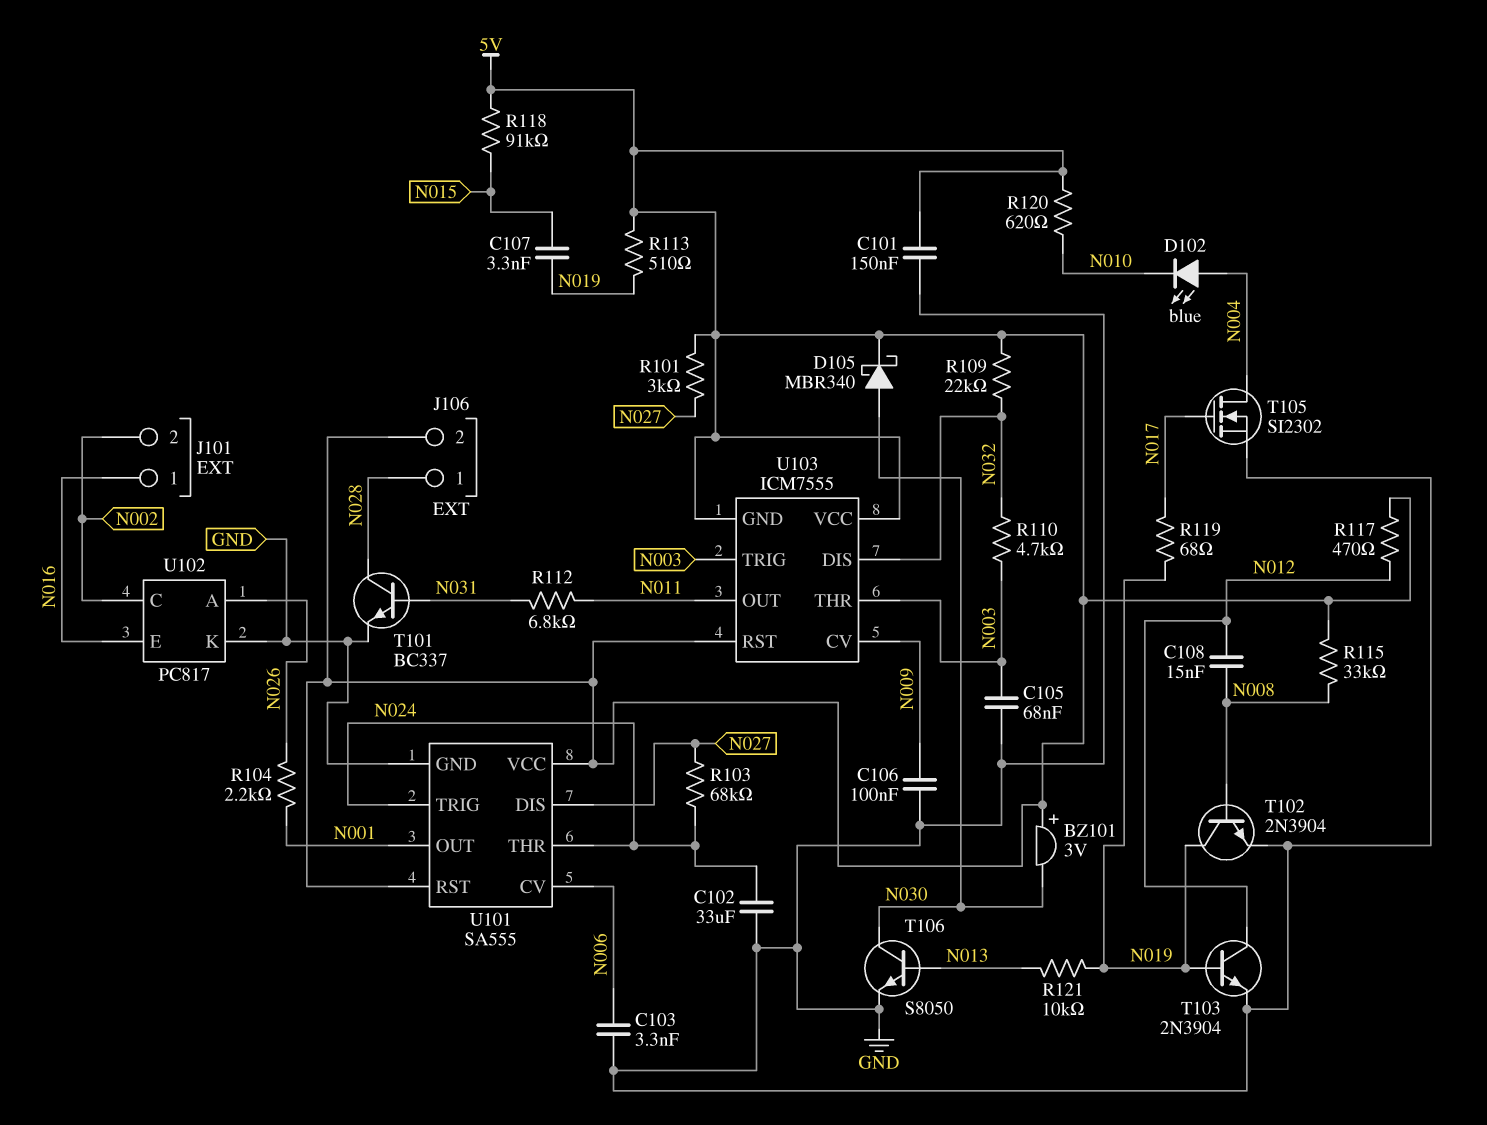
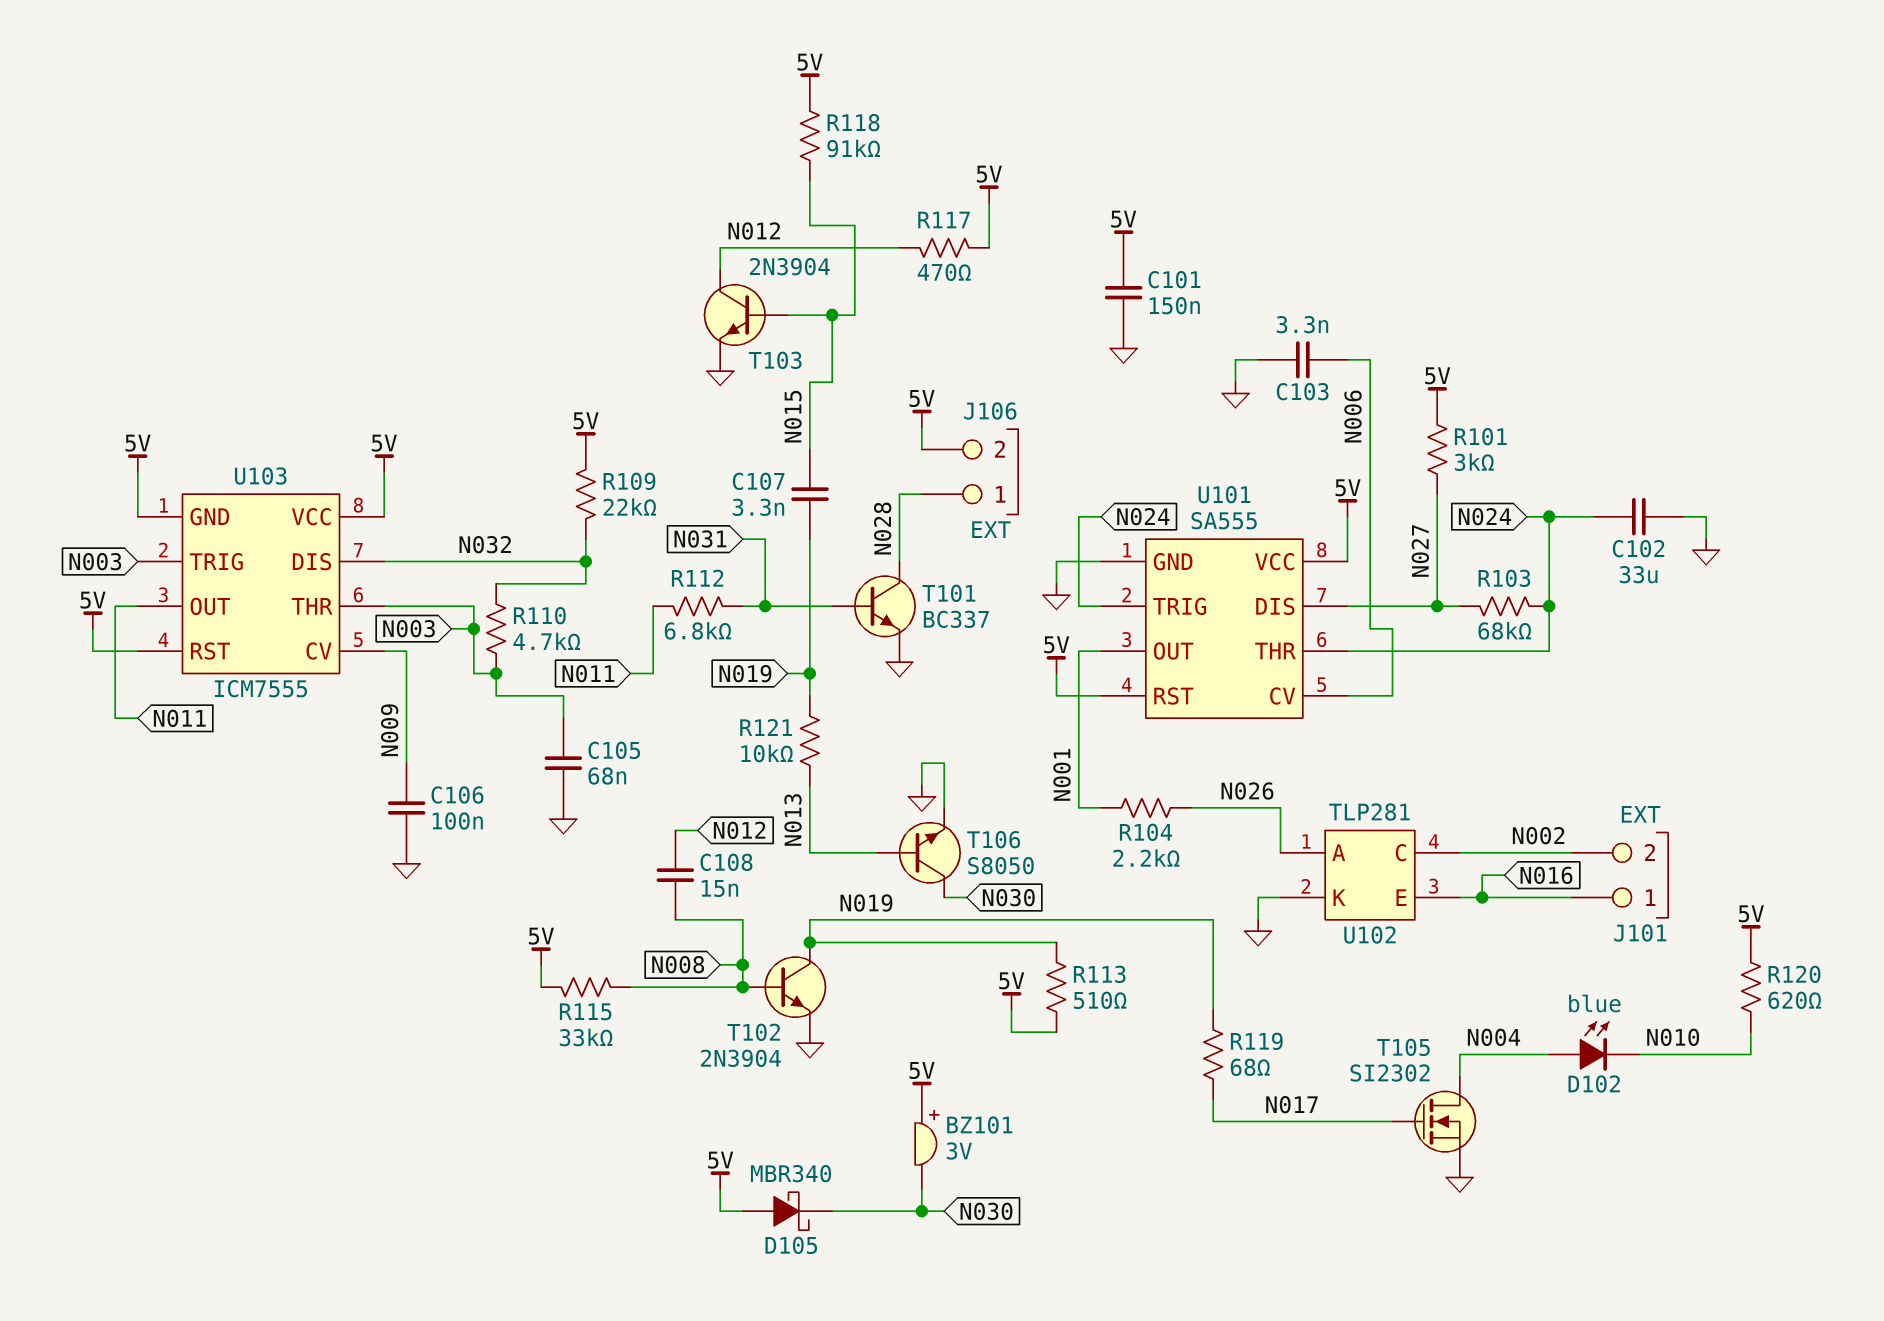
D105: schottky MBR340 (A N030, K 5V) -> schottky MBR340 (A 5V, K N030)
T103: NPN 2N3904 (B N019, C N012, E GND) -> NPN 2N3904 (B N015, C N012, E GND)
U102: PC817 -> TLP281

